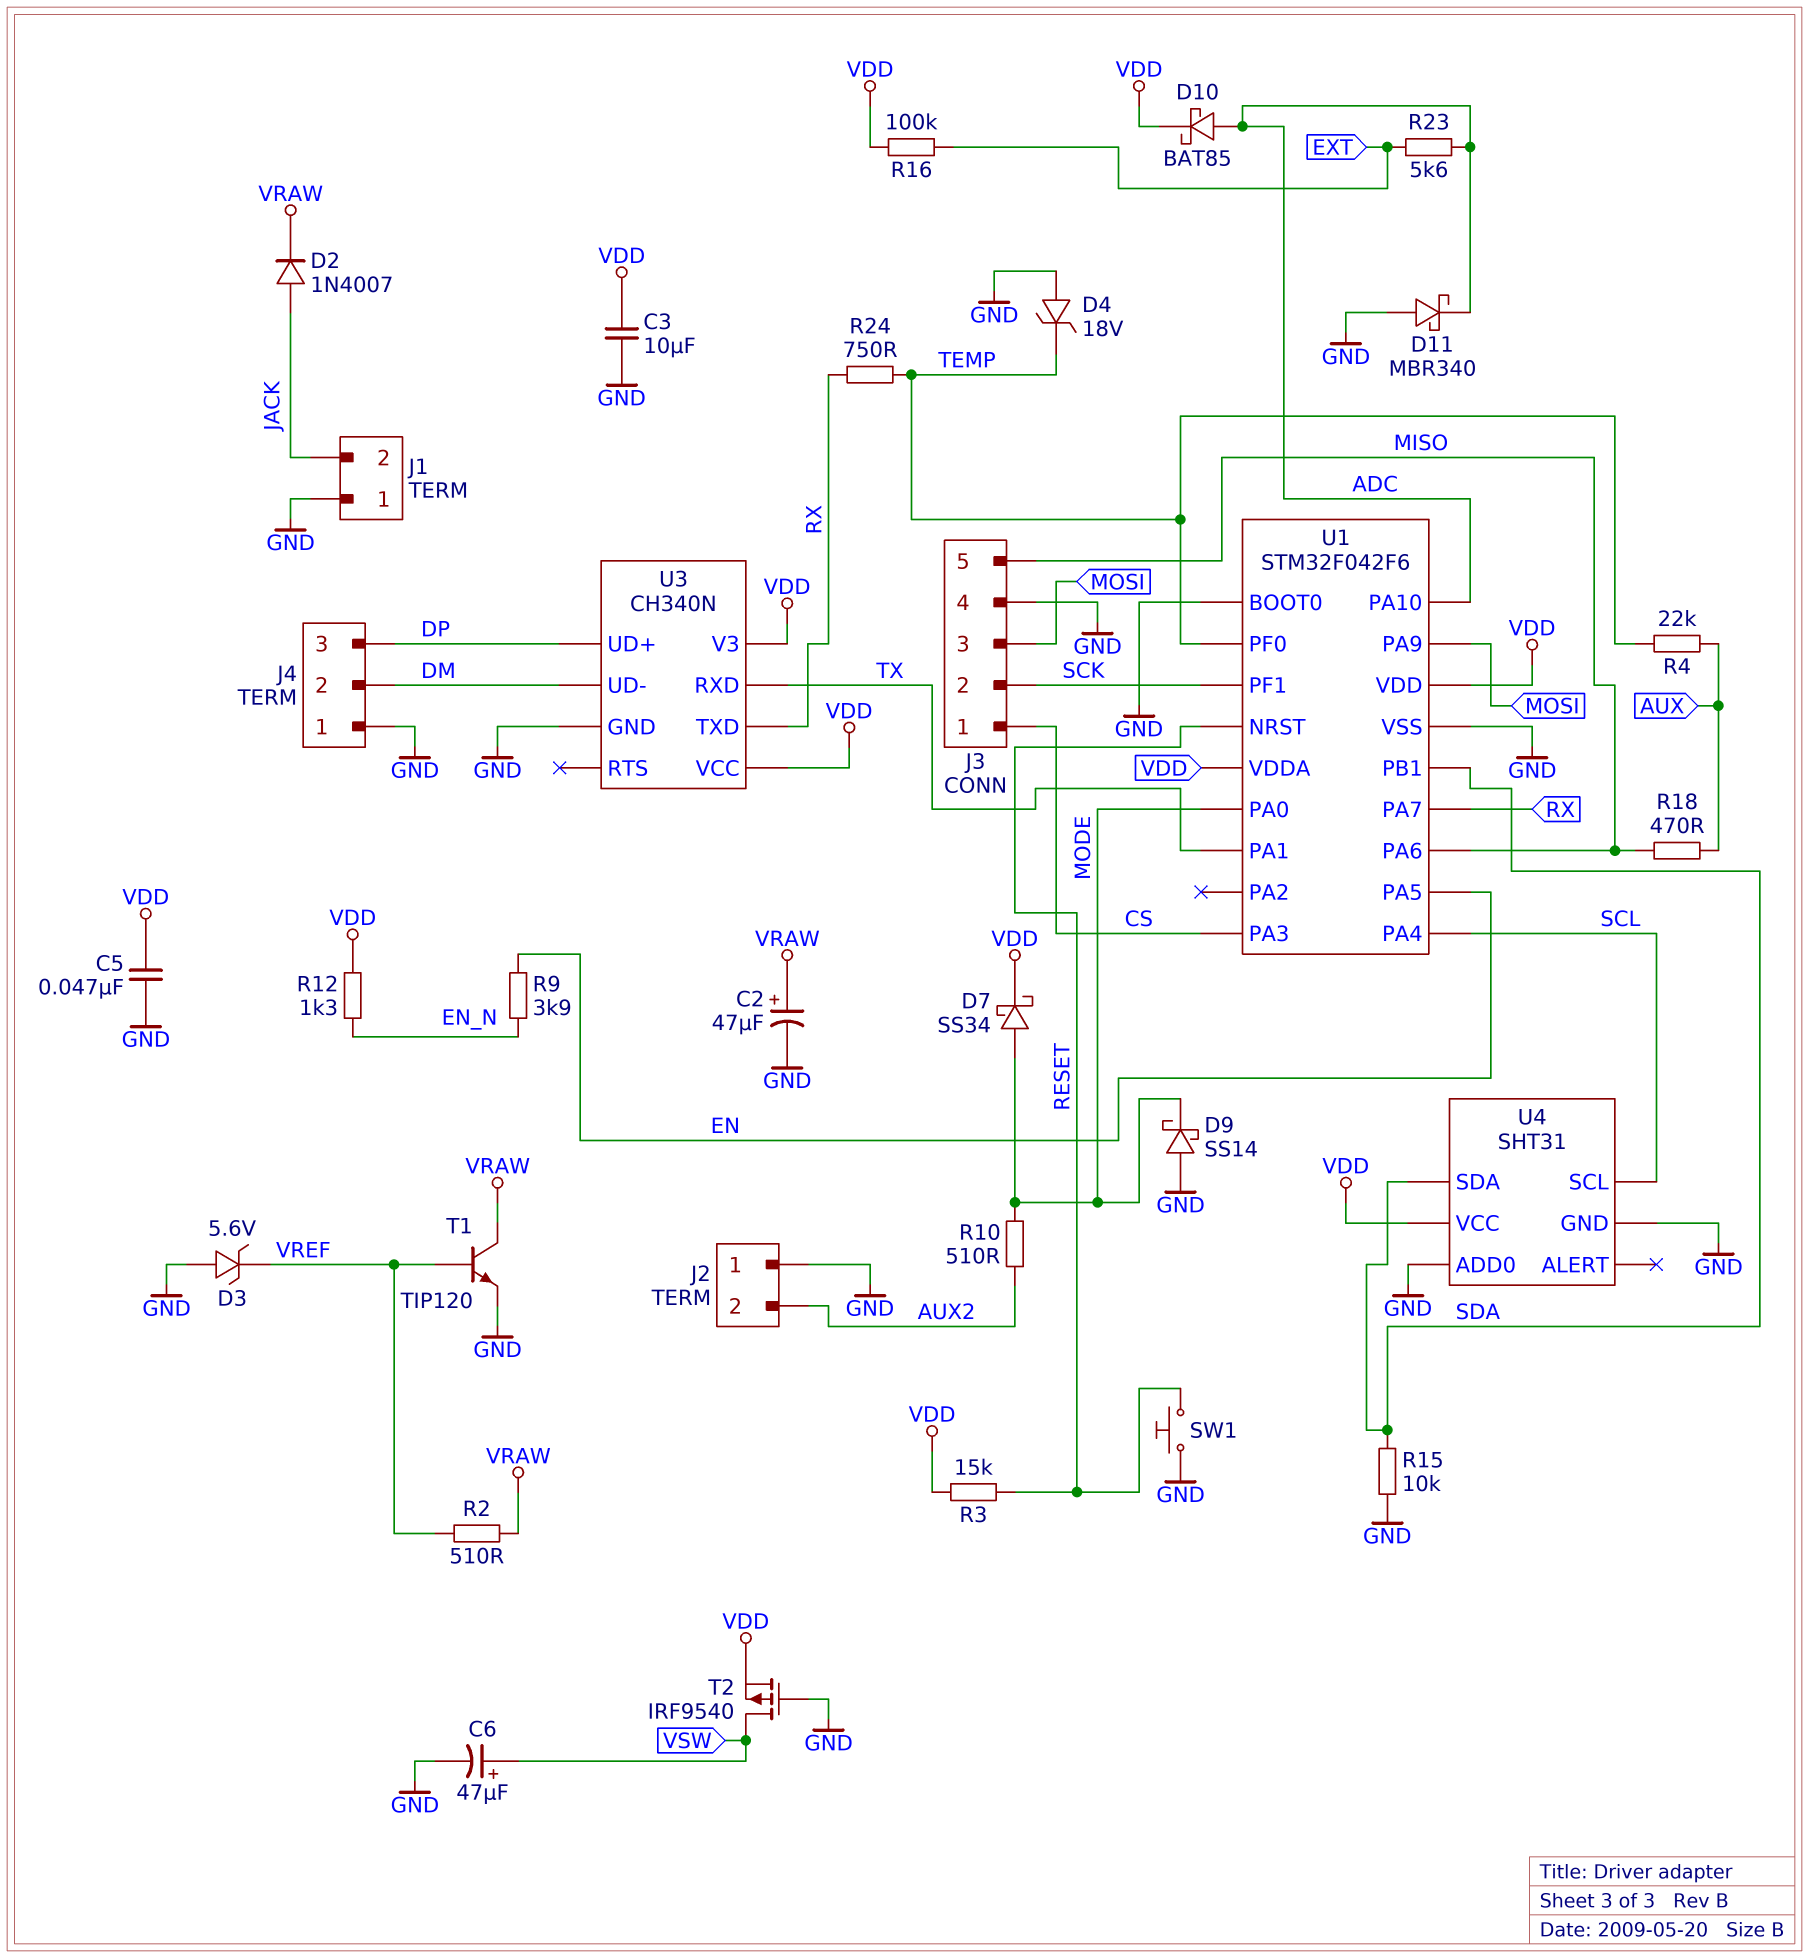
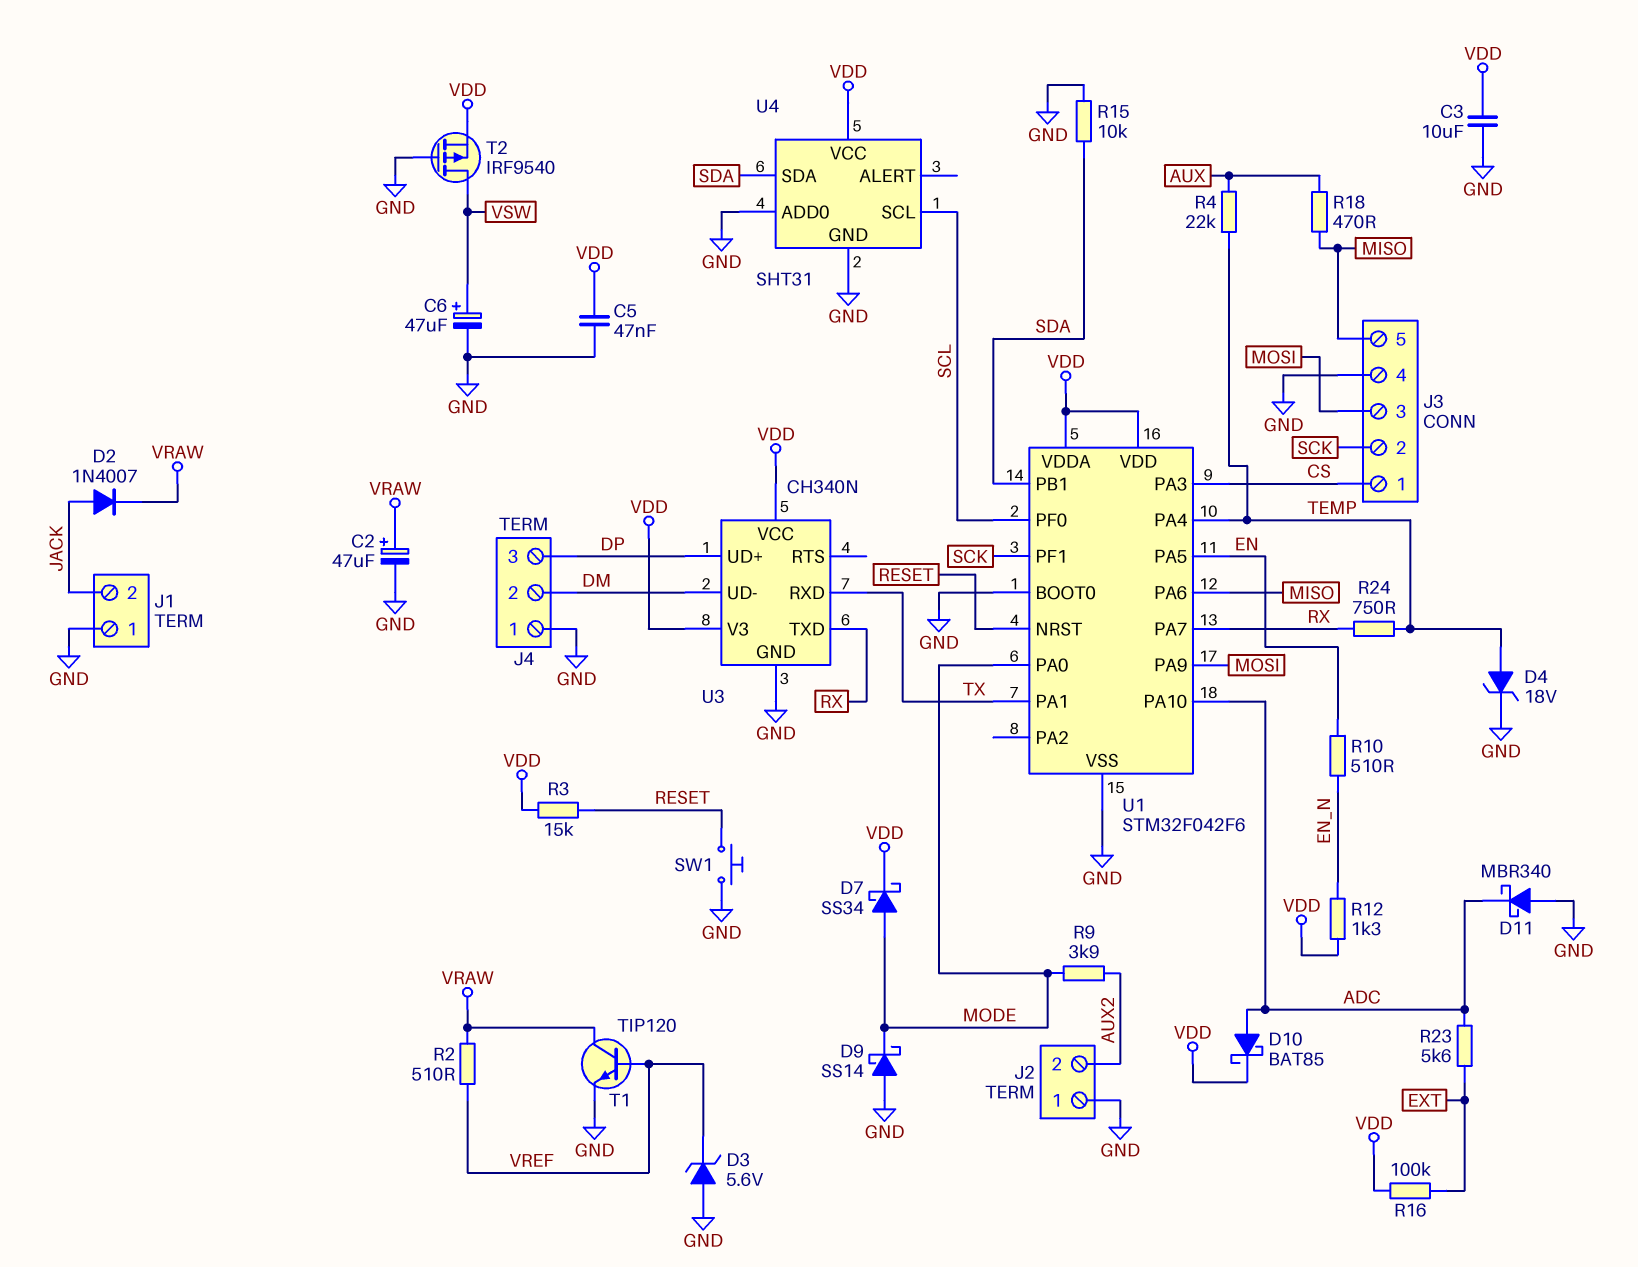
D4: zener 18V (A GND, K TEMP) -> zener 18V (A TEMP, K GND)
R9: 3.9k (EN, EN_N) -> 3.9k (AUX2, MODE)
R10: 510 (AUX2, MODE) -> 510 (EN, EN_N)
U1 pin PA4: SCL -> TEMP
U1 pin PF0: TEMP -> SCL

